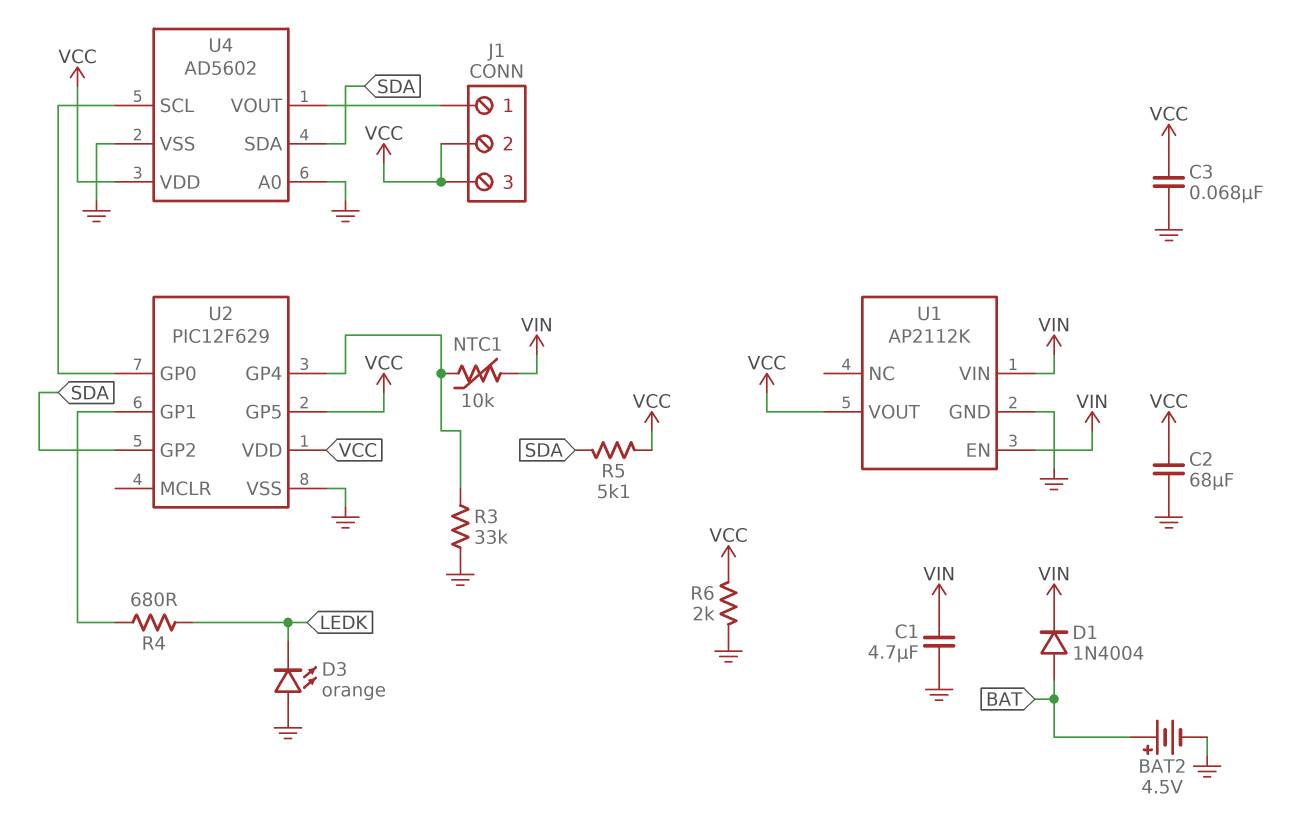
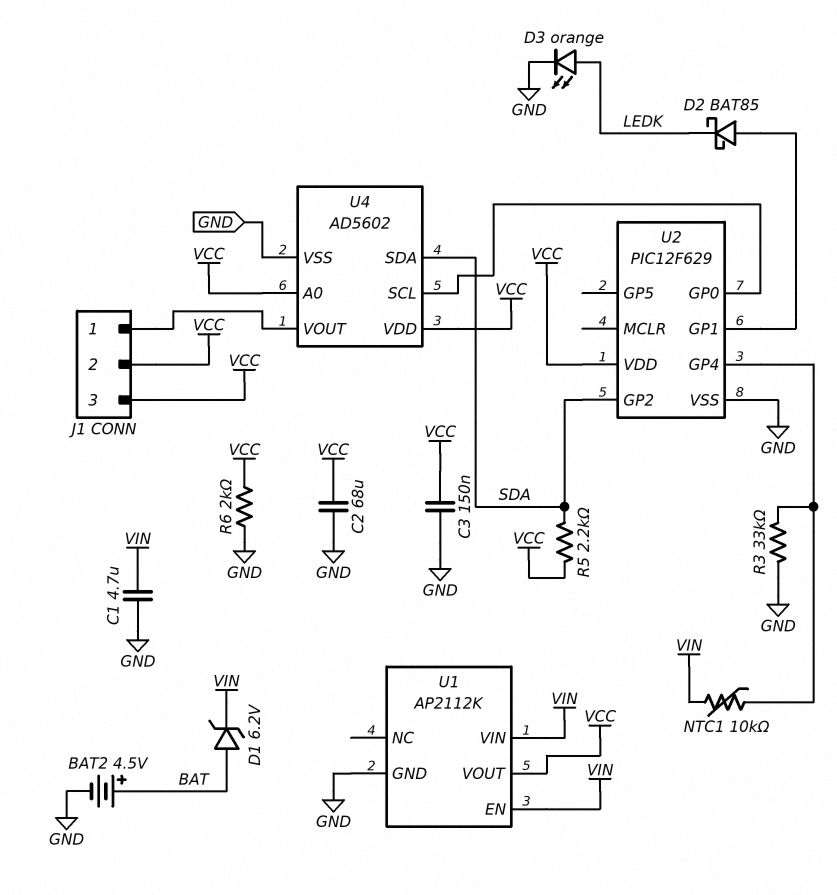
C3: 68nF (GND, VCC) -> 150nF (GND, VCC)
D1: diode 1N4004 (A BAT, K VIN) -> zener 6.2V (A BAT, K VIN)
D2: none -> schottky BAT85 (A U2/GP1, K LEDK)
D3: LED orange (A GND, K LEDK) -> LED orange (A LEDK, K GND)
R4: 680 (LEDK, U2/GP1) -> none
R5: 5.1k (SDA, VCC) -> 2.2k (SDA, VCC)
U2 pin GP5: VCC -> none
U4 pin A0: GND -> VCC

